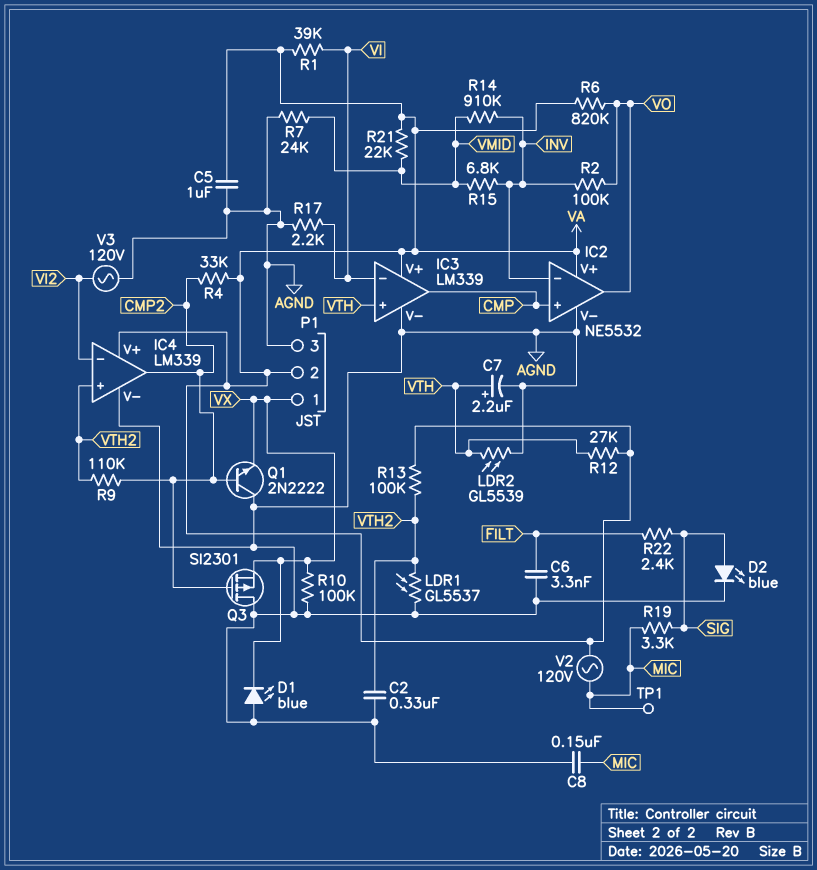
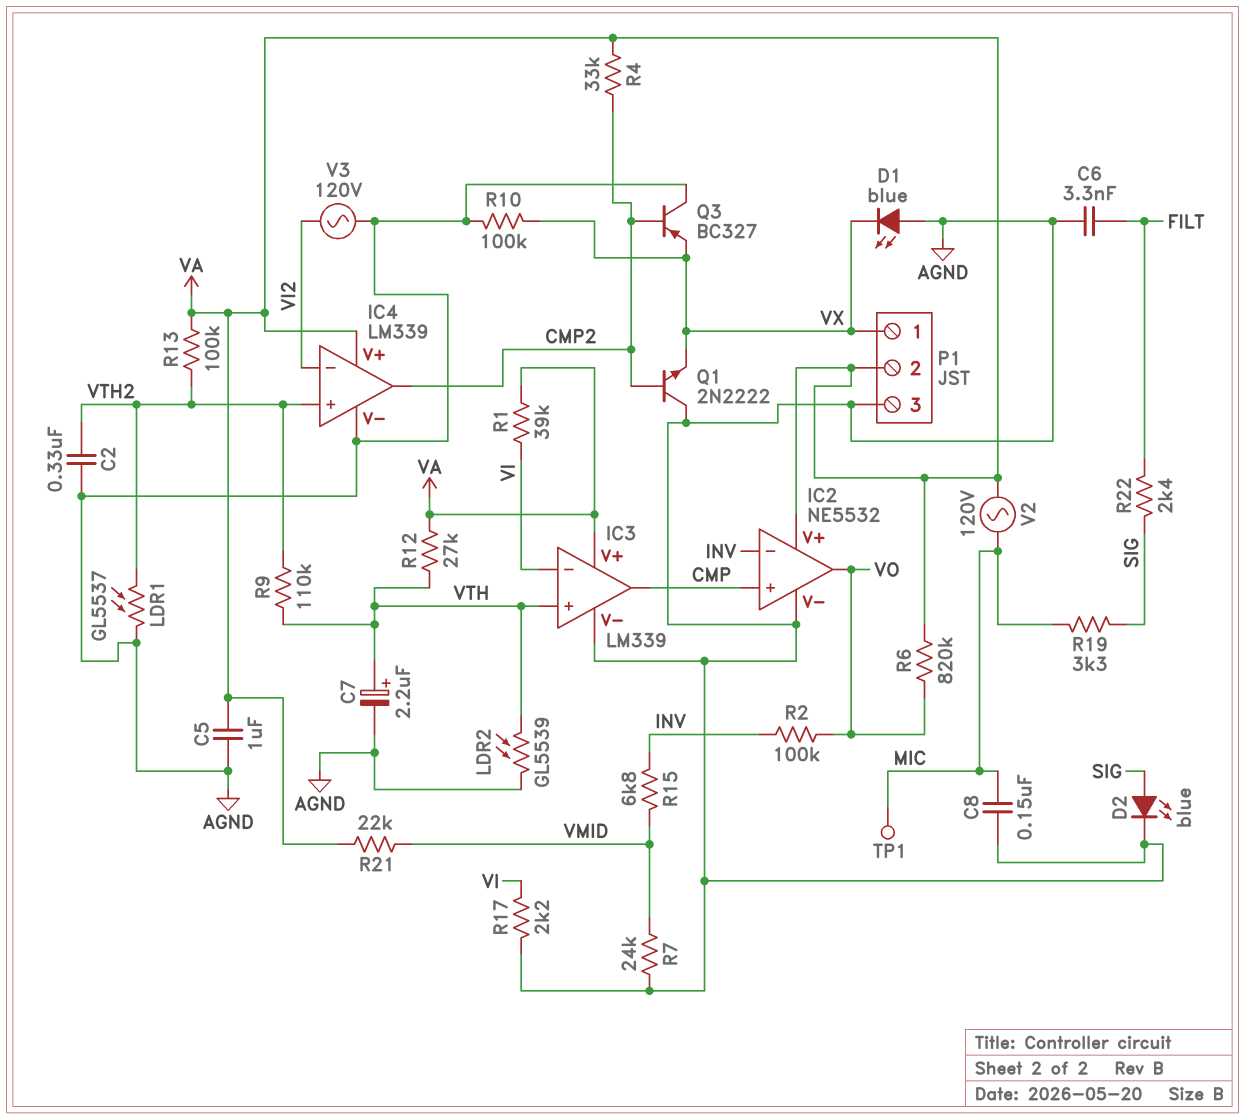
Q3: PMOS SI2301 (G CMP2, D AGND, S VX) -> PNP BC327 (B CMP2, C AGND, E VX)
R9: 110k (CMP2, VTH2) -> 110k (VTH, VTH2)
R14: 910k (INV, VMID) -> none

